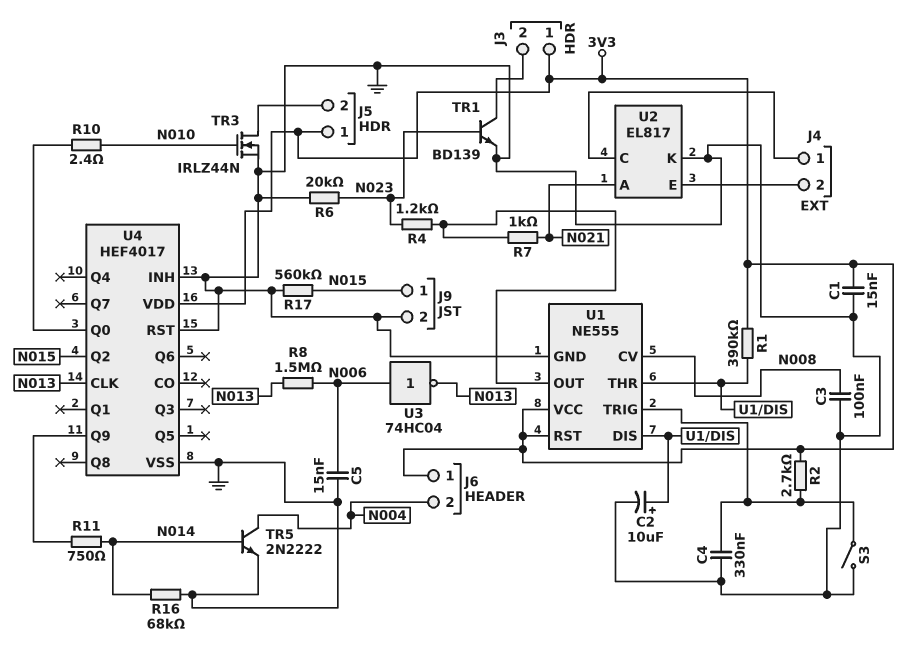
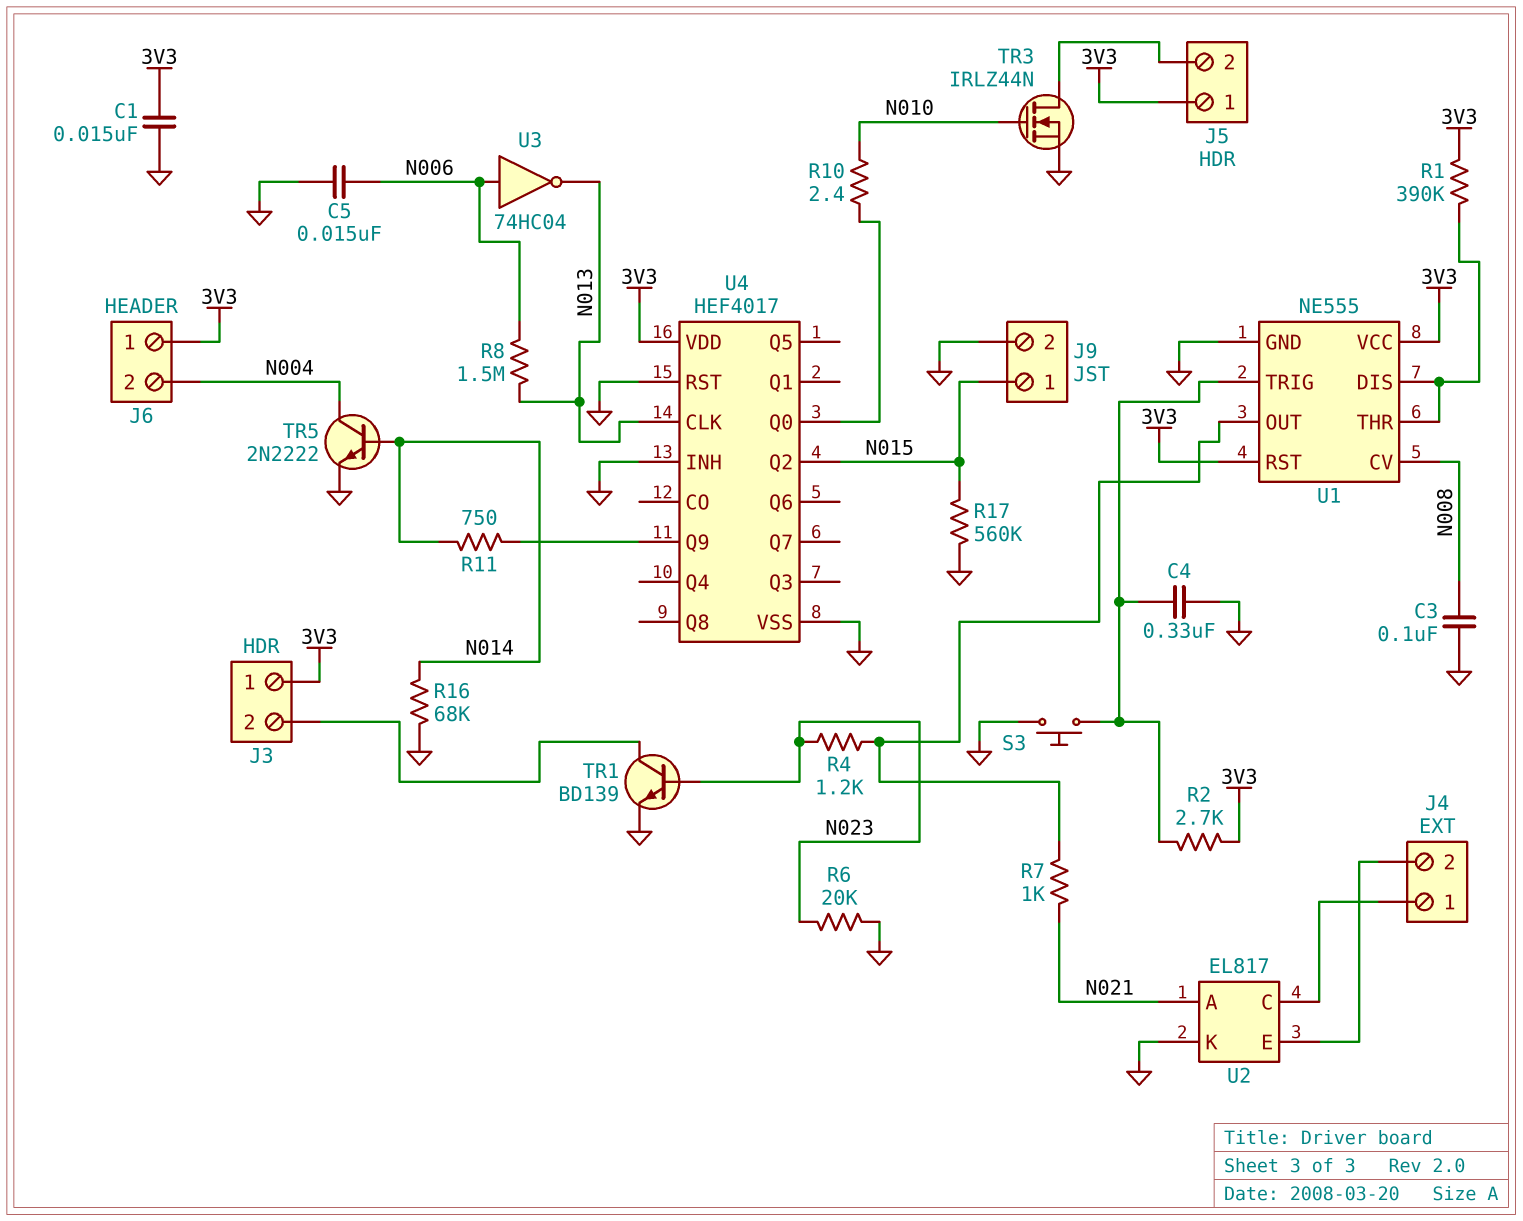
C2: 10uF (plus U1/DIS, minus GND) -> none
S3: switch (GND, U1/TRIG) -> button (GND, U1/TRIG)

